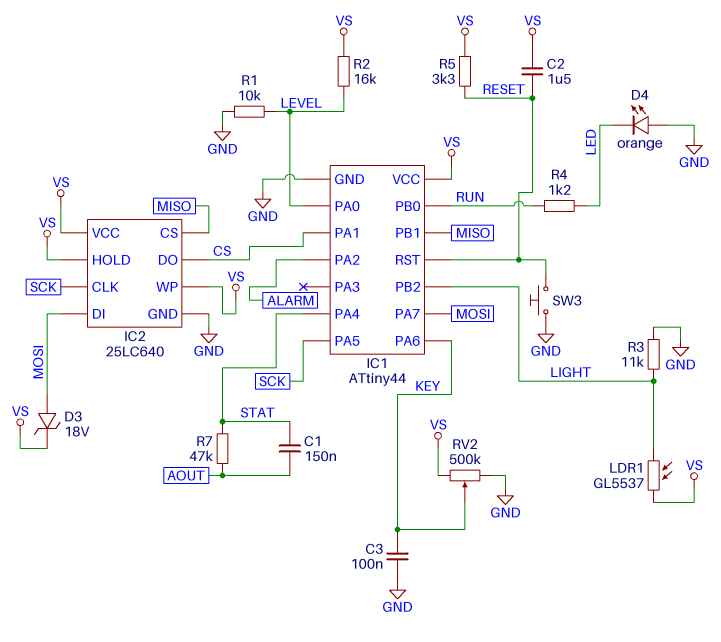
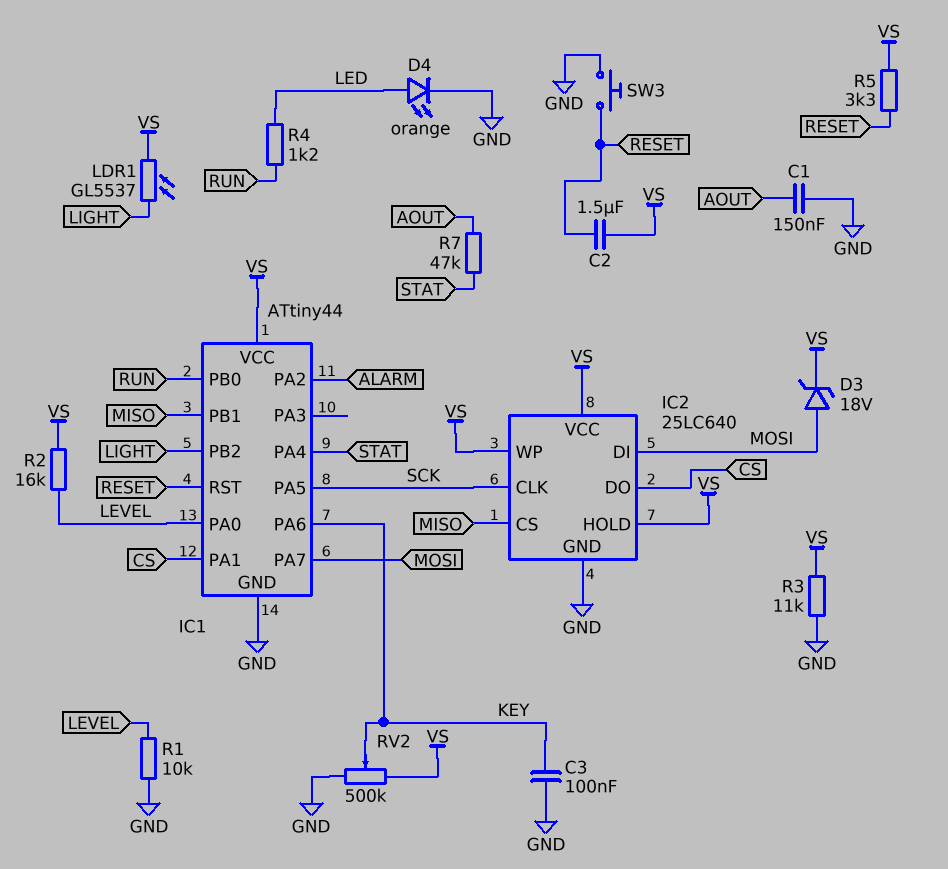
C1: 150nF (AOUT, STAT) -> 150nF (AOUT, GND)
D4: LED orange (A GND, K LED) -> LED orange (A LED, K GND)
R3: 11k (GND, LIGHT) -> 11k (GND, VS)

